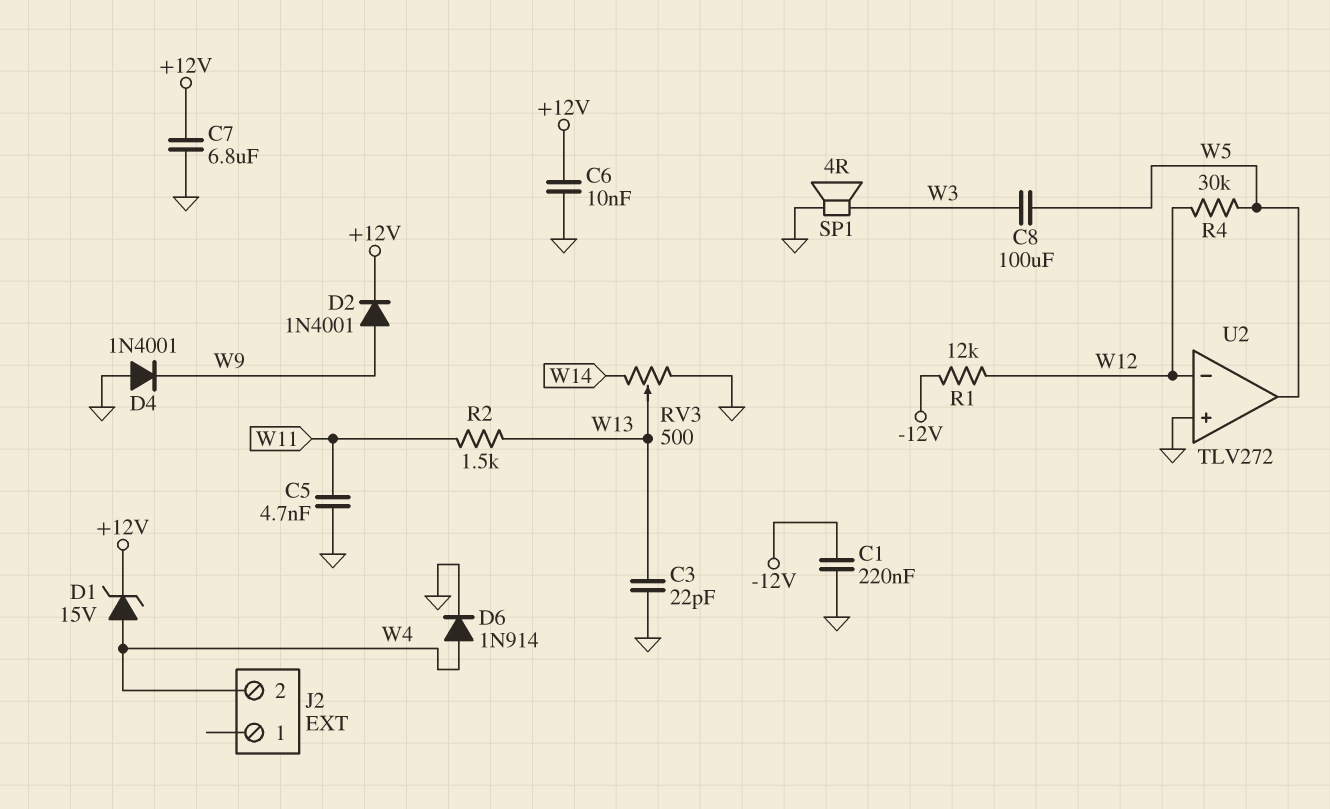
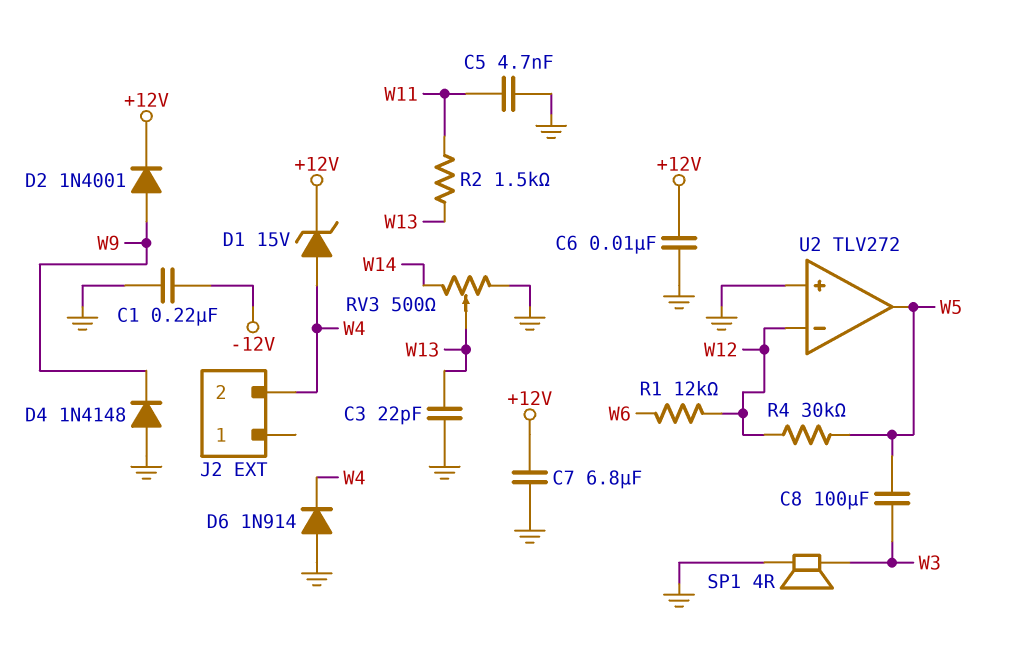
D4: diode 1N4001 (A GND, K W9) -> diode 1N4148 (A GND, K W9)
D6: diode 1N914 (A W4, K GND) -> diode 1N914 (A GND, K W4)
R1: 12k (-12V, W12) -> 12k (W6, W12)

